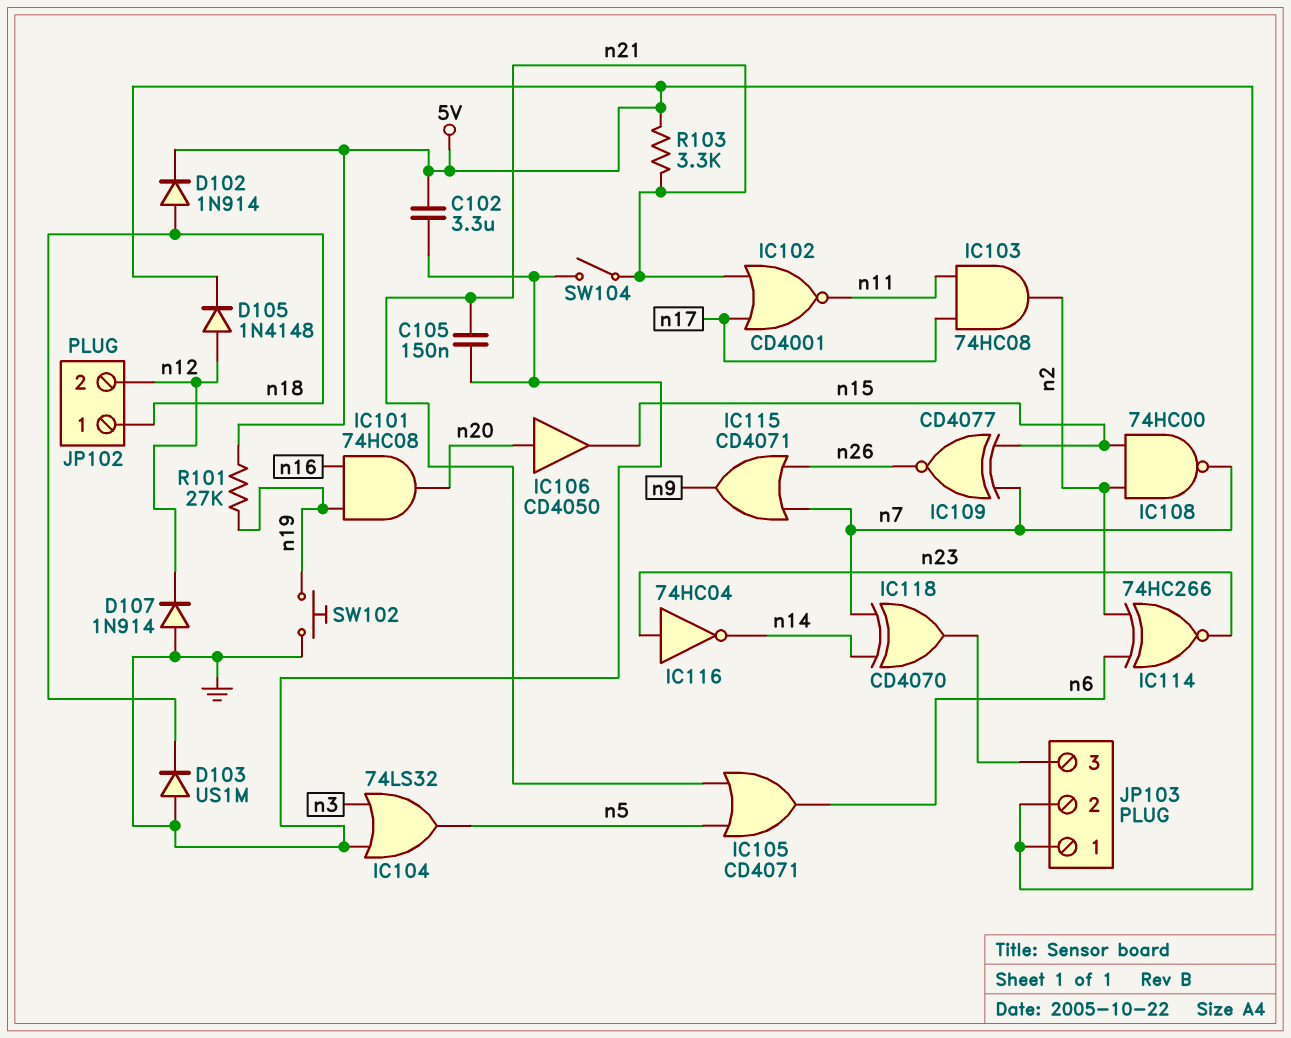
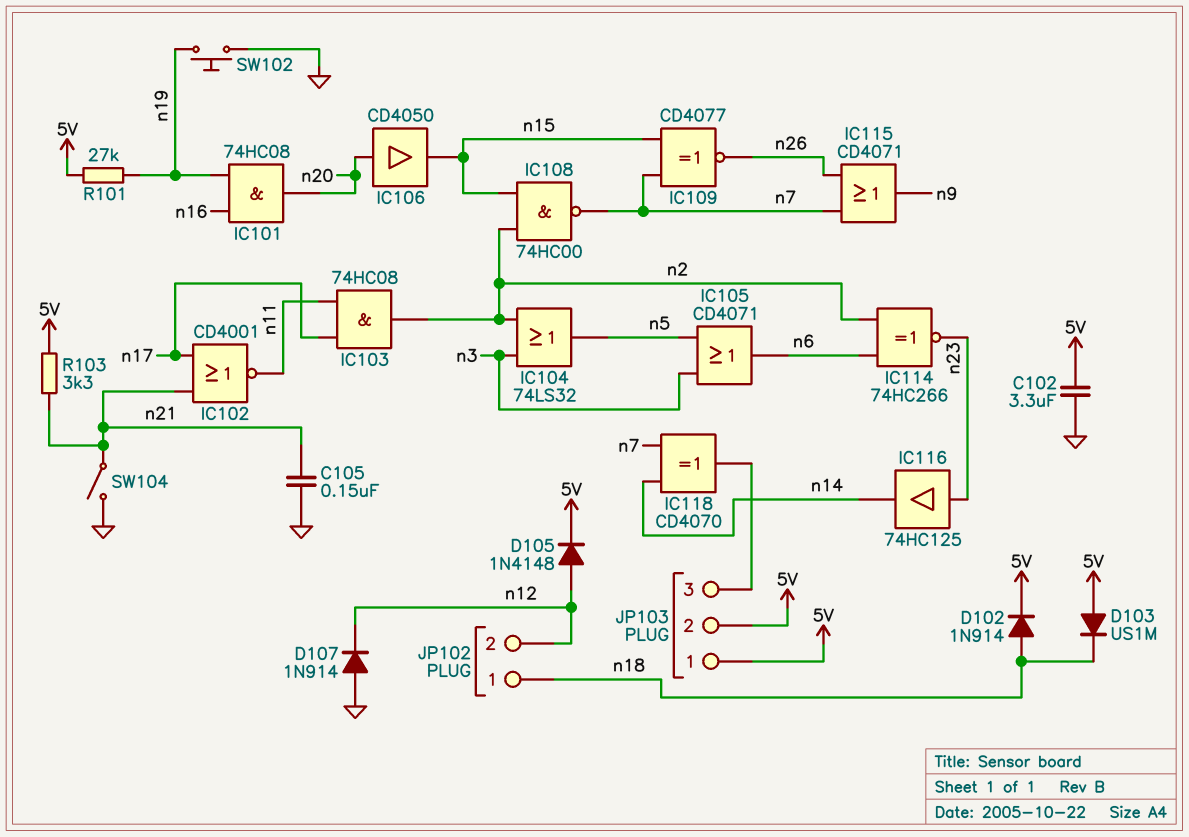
D103: diode US1M (A GND, K n18) -> diode US1M (A 5V, K n18)
IC104: OR 74LS32 (in GND, in n3, out n5) -> OR 74LS32 (in n2, in n3, out n5)
IC105: OR CD4071 (in n5, in n21, out n6) -> OR CD4071 (in n3, in n5, out n6)
IC116: NOT 74HC04 (in n23, out n14) -> buffer 74HC125 (in n23, out n14)

